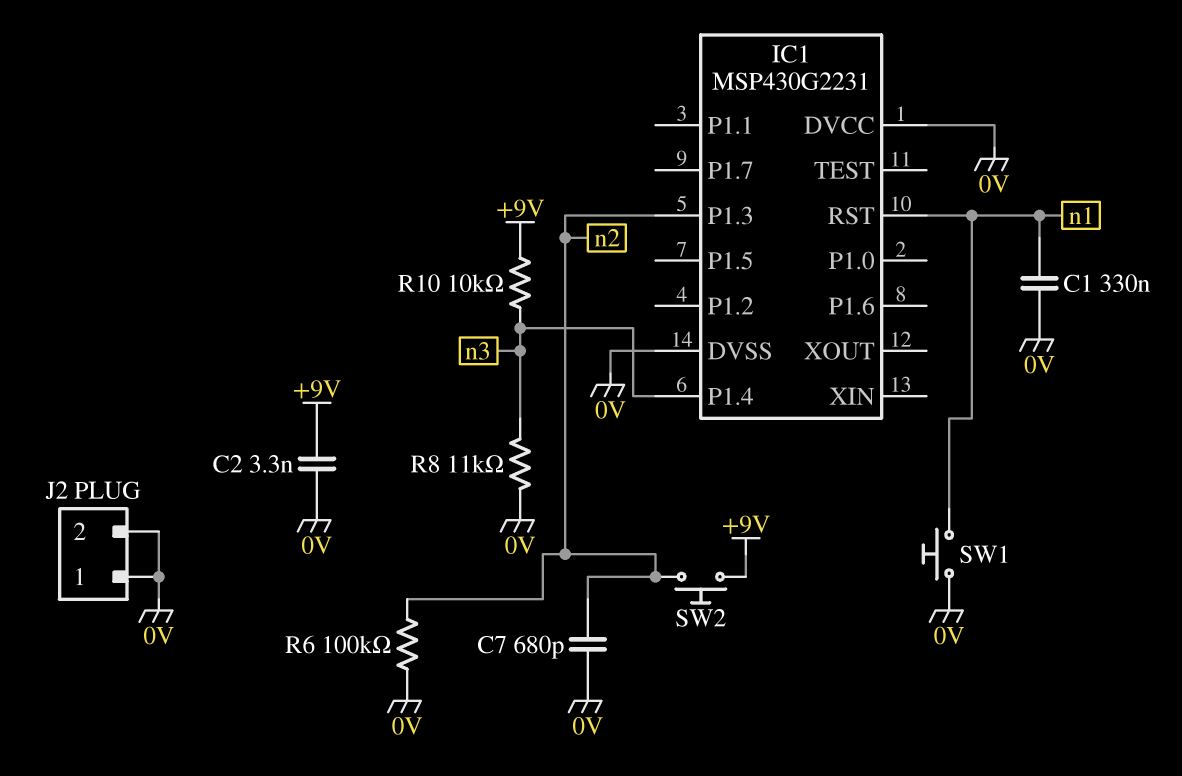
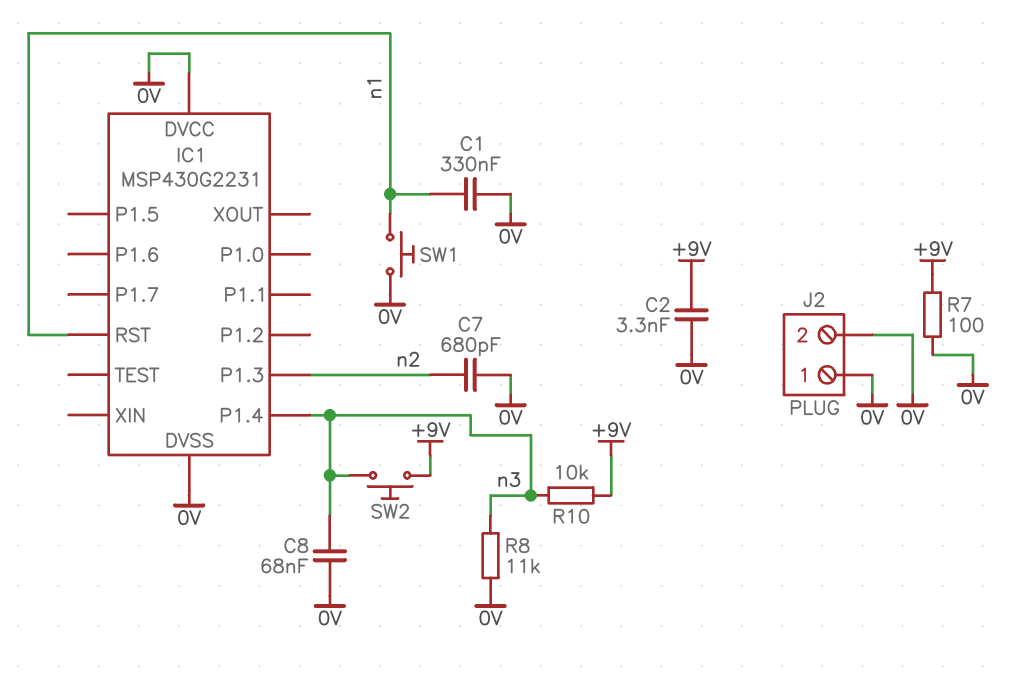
C8: none -> 68nF (0V, n3)
R6: 100k (0V, n2) -> none
R7: none -> 100 (+9V, 0V)
SW2: button (+9V, n2) -> button (+9V, n3)

